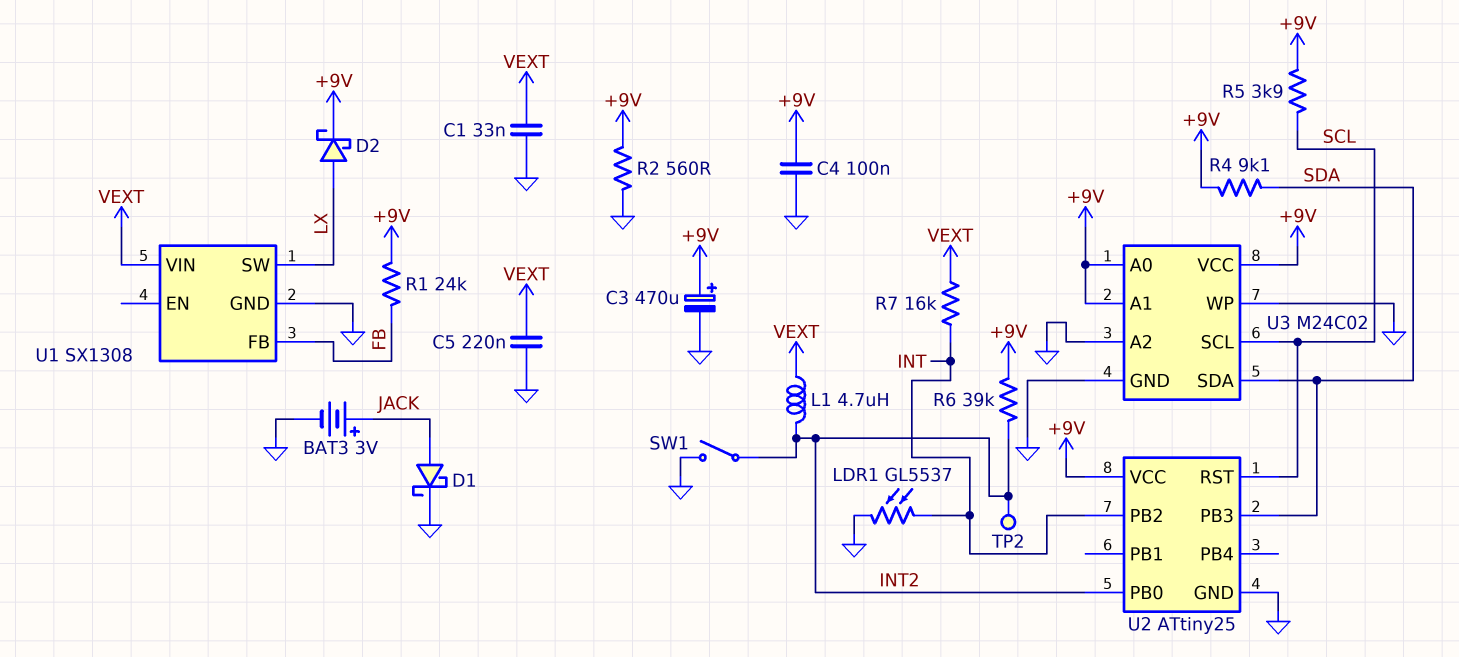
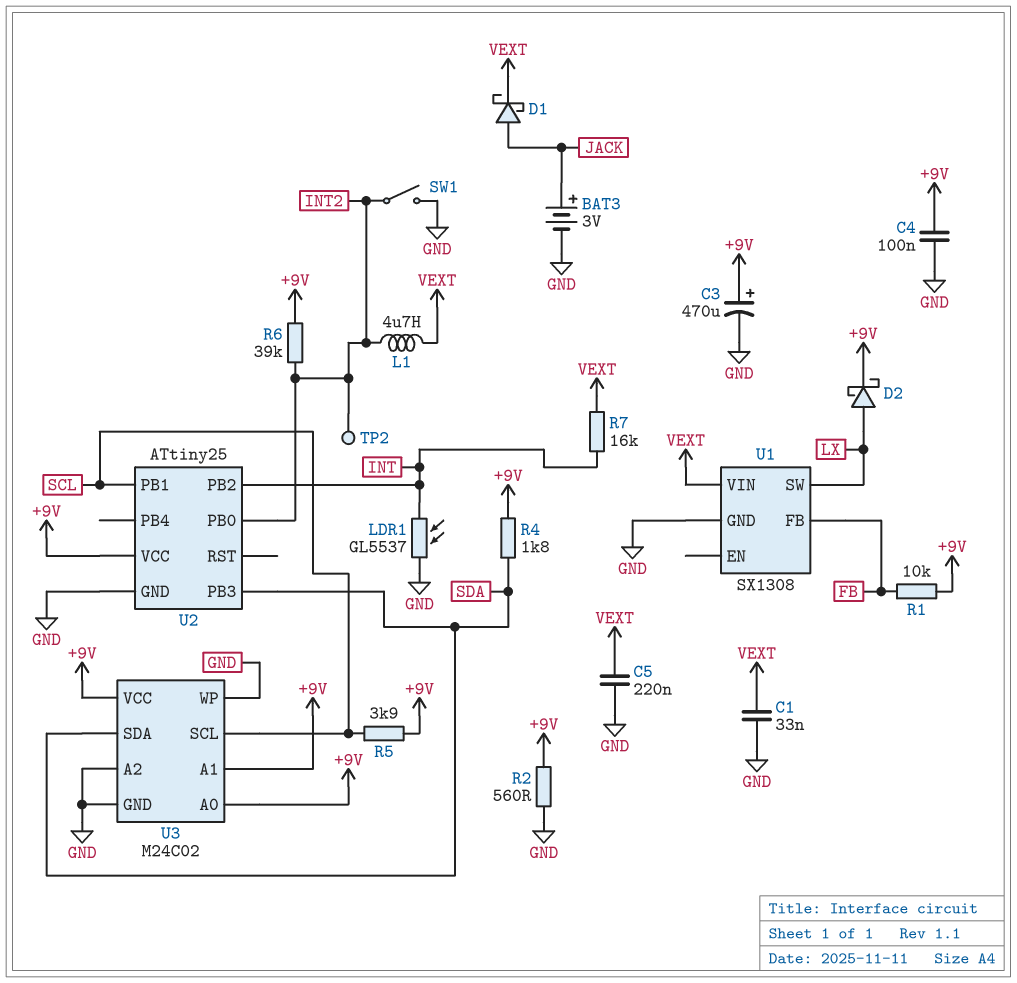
D1: schottky (A JACK, K GND) -> schottky (A JACK, K VEXT)
R1: 24k (+9V, FB) -> 10k (+9V, FB)
R4: 9.1k (+9V, SDA) -> 1.8k (+9V, SDA)
U2 pin PB1: none -> SCL
U2 pin RST: SCL -> none

